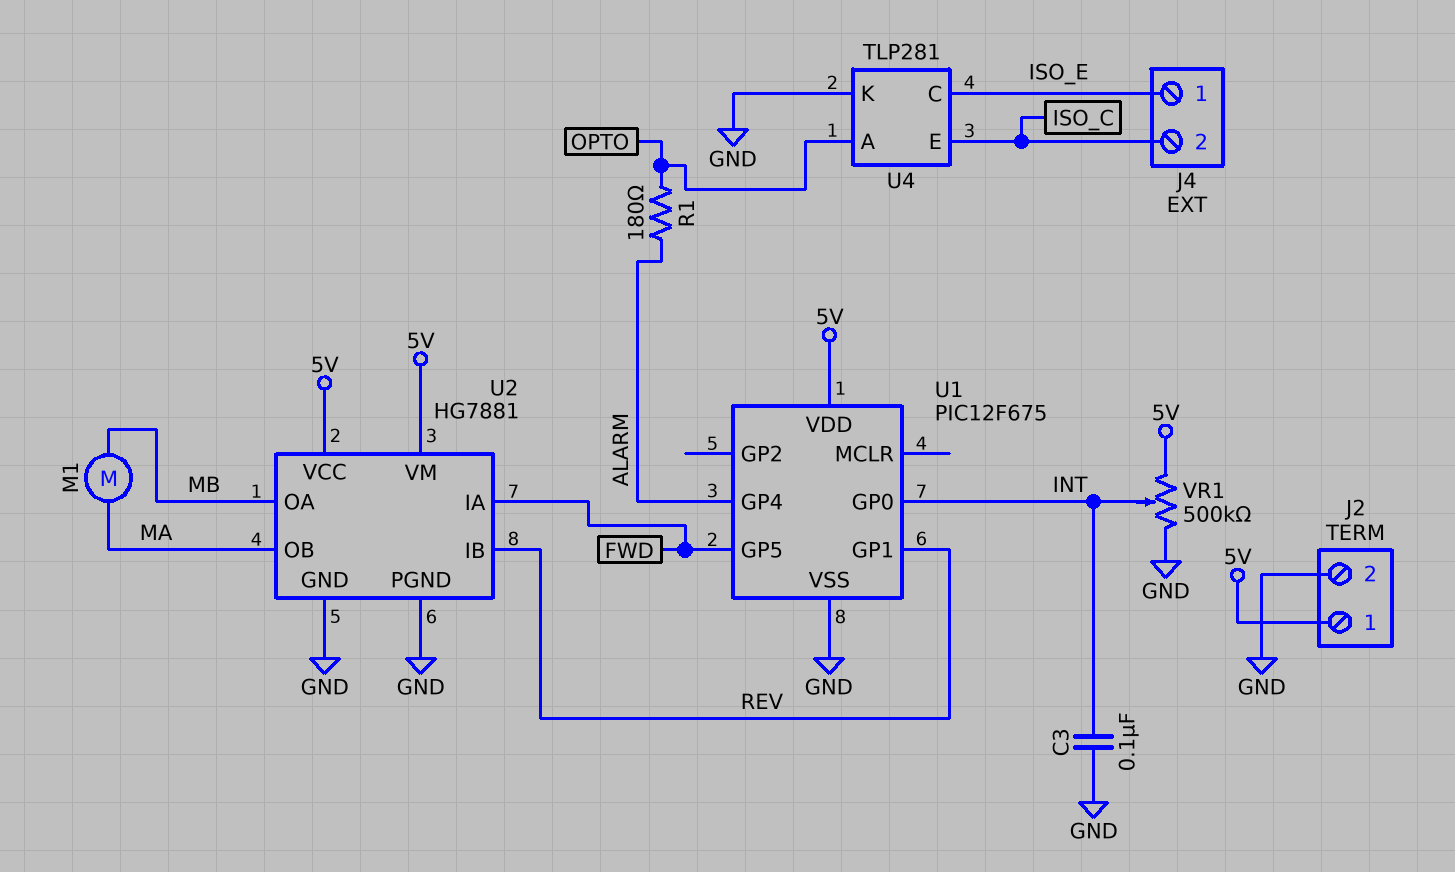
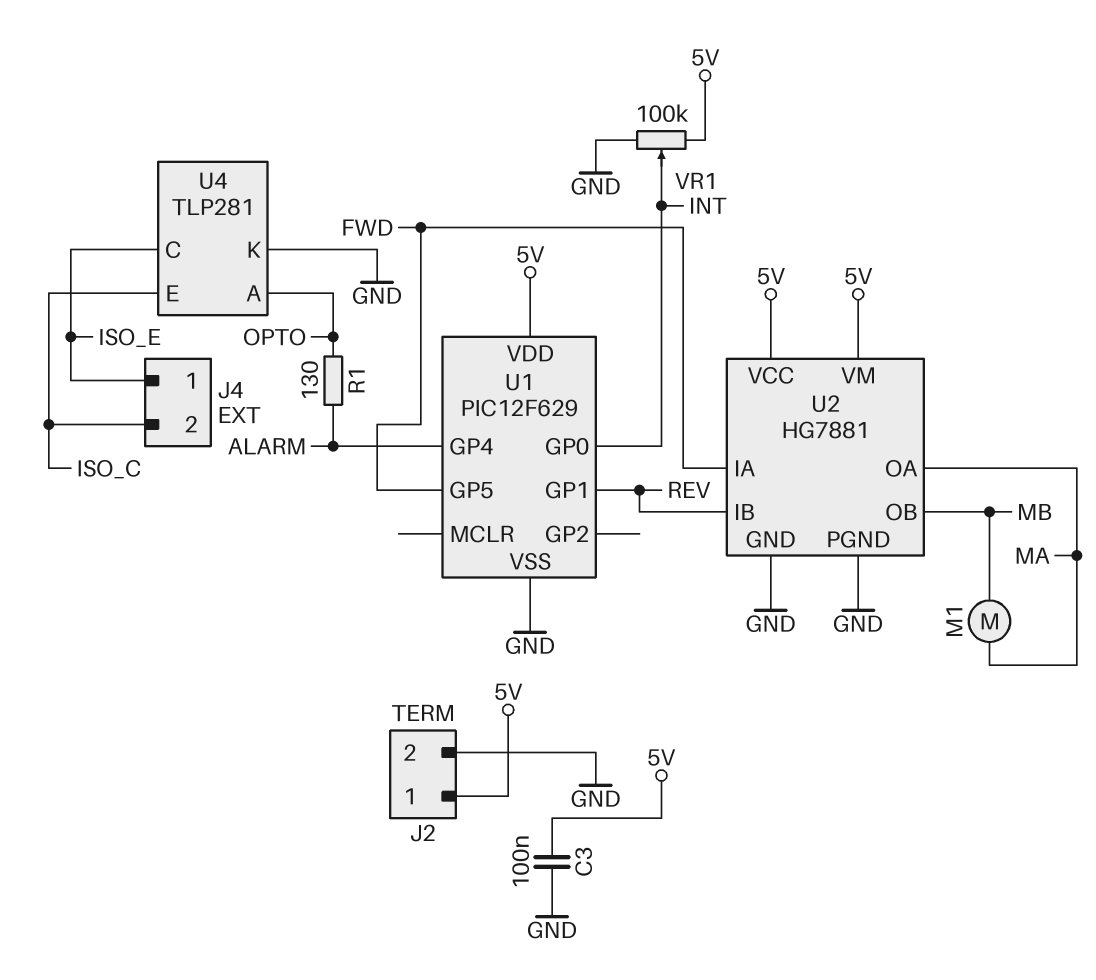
C3: 100nF (GND, INT) -> 100nF (5V, GND)
R1: 180 (ALARM, OPTO) -> 130 (ALARM, OPTO)
U1: PIC12F675 -> PIC12F629
U2 pin OA: MB -> MA
U2 pin OB: MA -> MB
VR1: 500k (5V, GND, wiper INT) -> 100k (5V, GND, wiper INT)

